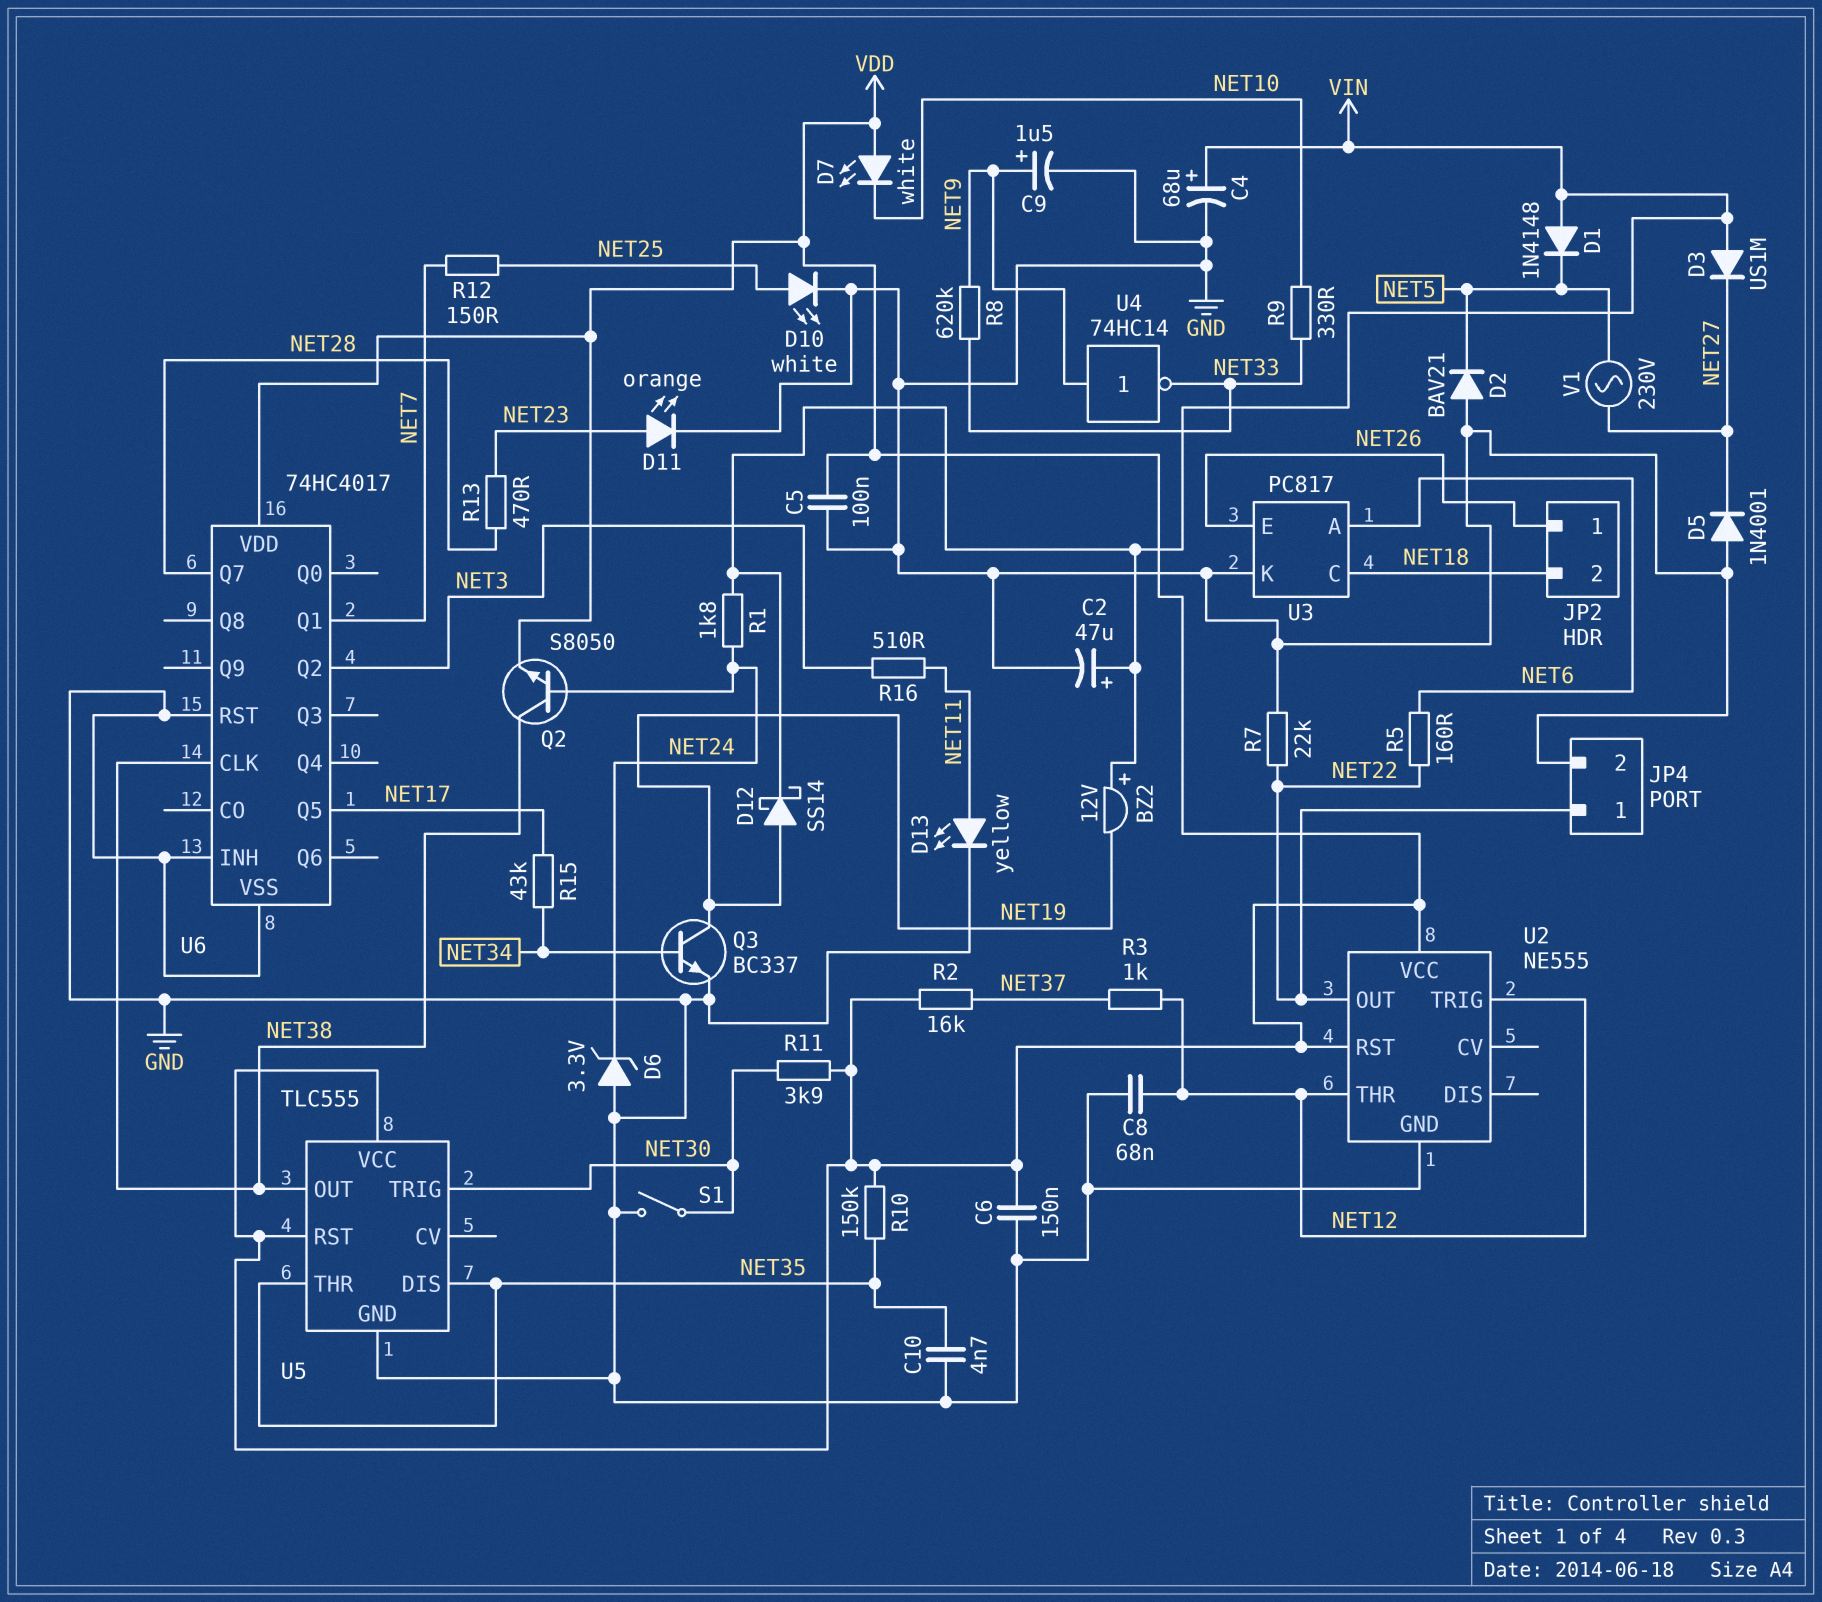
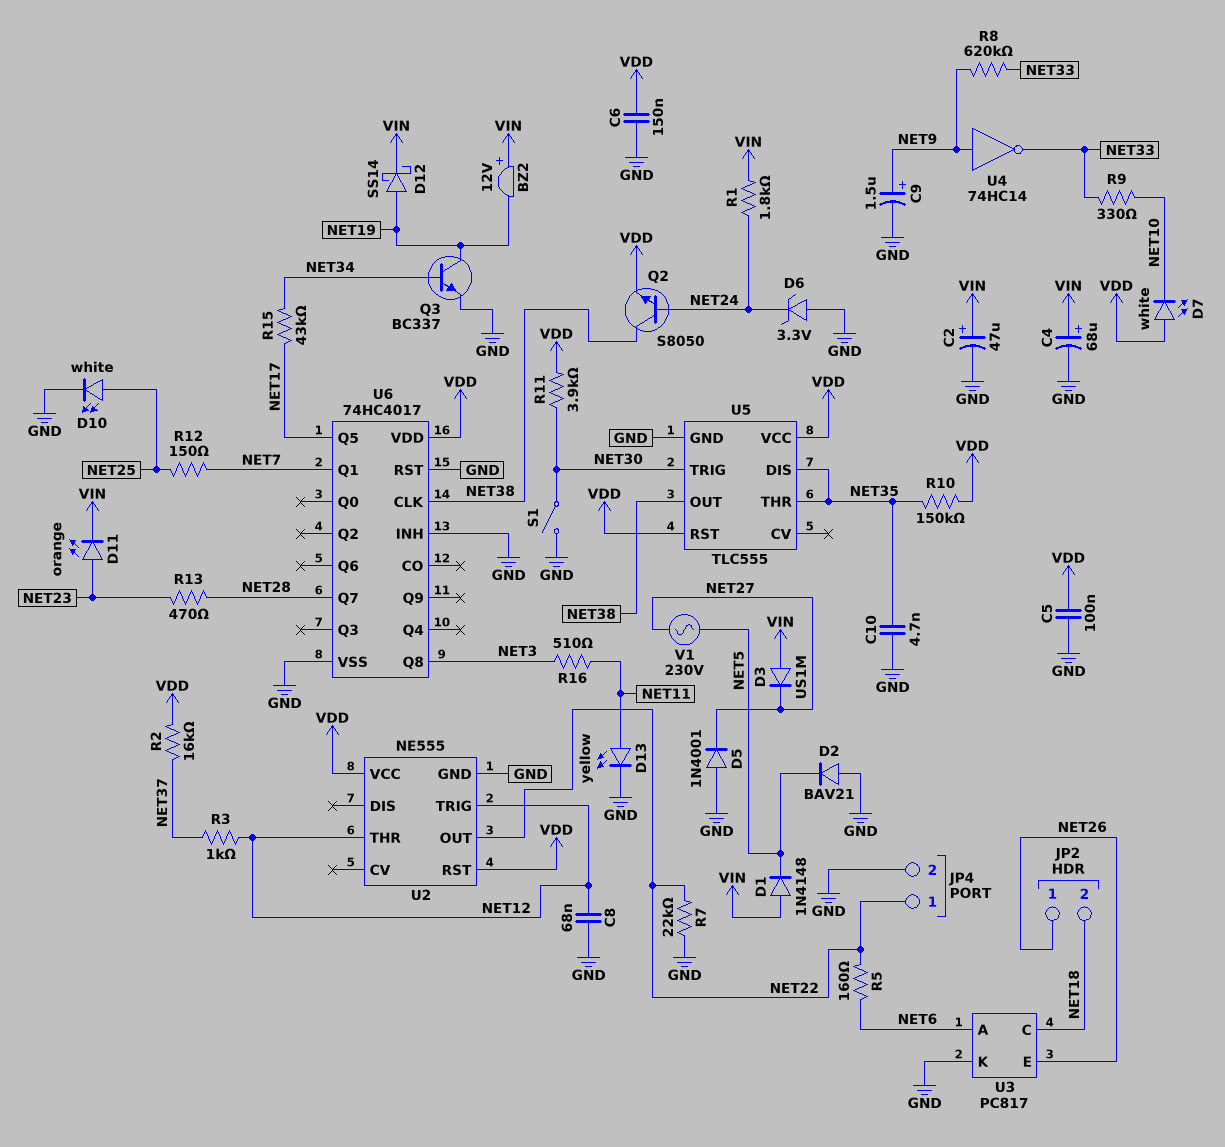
D11: LED orange (A NET23, K GND) -> LED orange (A NET23, K VIN)
U6 pin Q2: NET3 -> none
U6 pin Q8: none -> NET3

